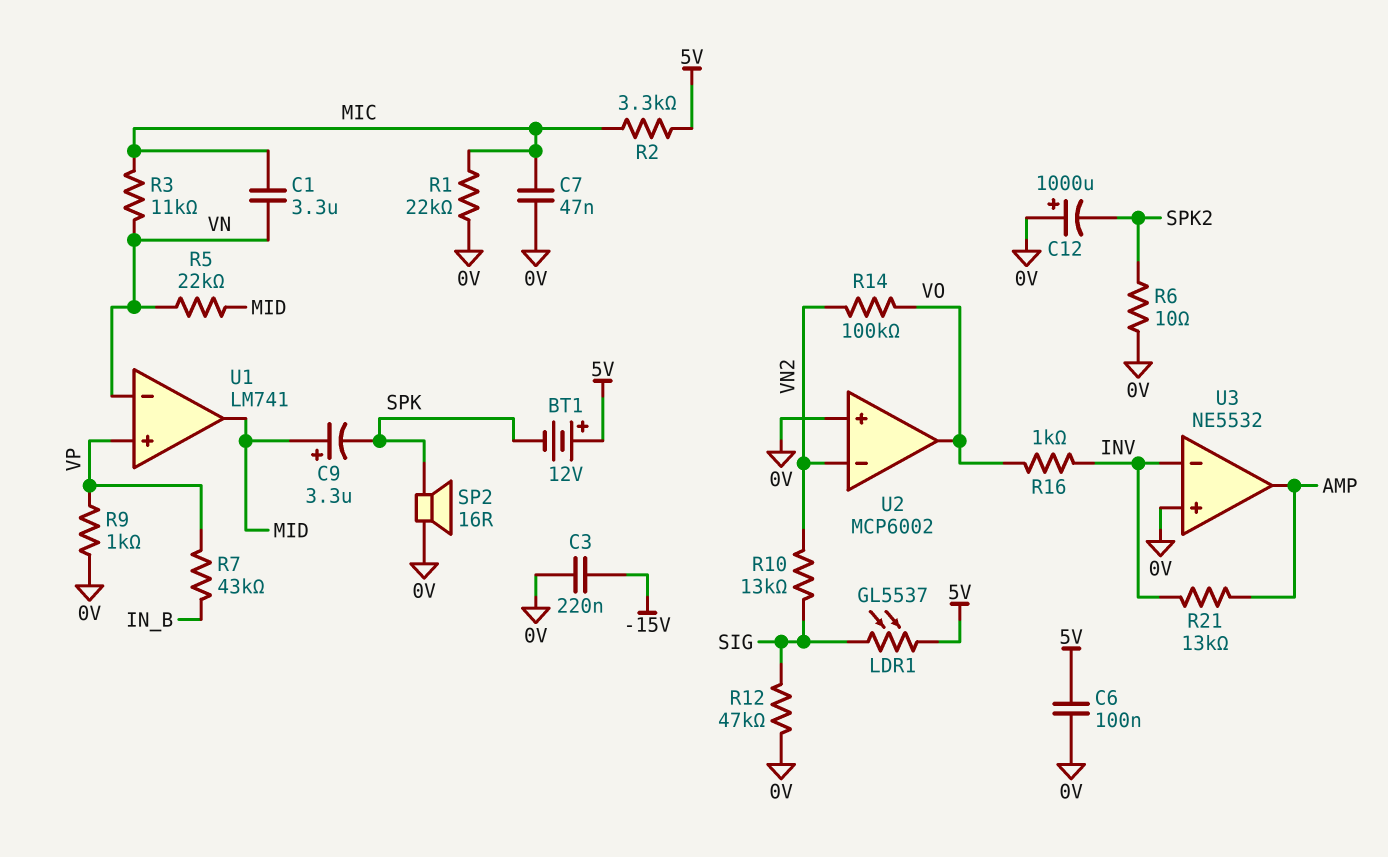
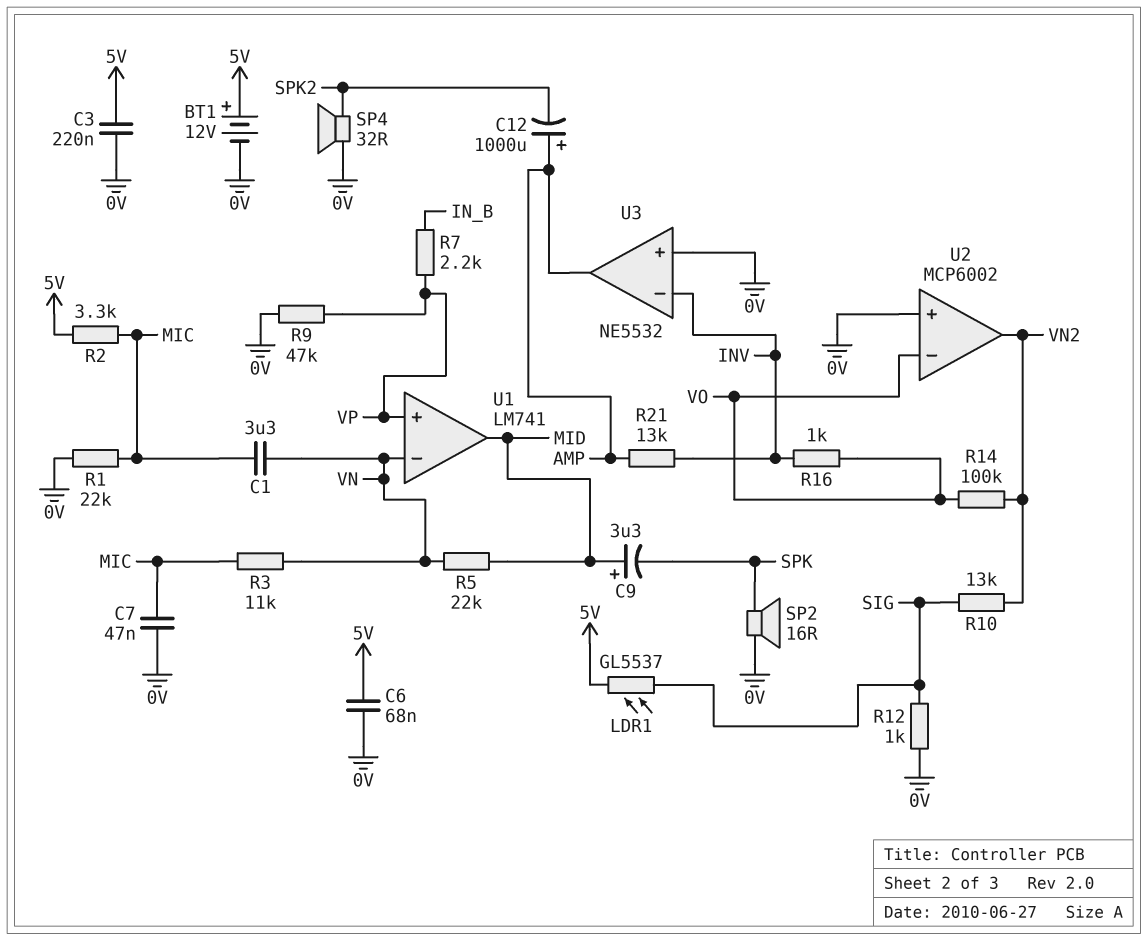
BT1: 12V (plus 5V, minus SPK) -> 12V (plus 5V, minus 0V)
C3: 220nF (-15V, 0V) -> 220nF (0V, 5V)
C6: 100nF (0V, 5V) -> 68nF (0V, 5V)
C12: 1000uF (plus 0V, minus SPK2) -> 1000uF (plus AMP, minus SPK2)
R6: 10 (0V, SPK2) -> none
R7: 43k (IN_B, VP) -> 2.2k (IN_B, VP)
R9: 1k (0V, VP) -> 47k (0V, VP)
R12: 47k (0V, SIG) -> 1k (0V, SIG)
SP4: none -> speaker 32R (0V, SPK2)
U2 pin in-: VN2 -> VO
U2 pin out: VO -> VN2

